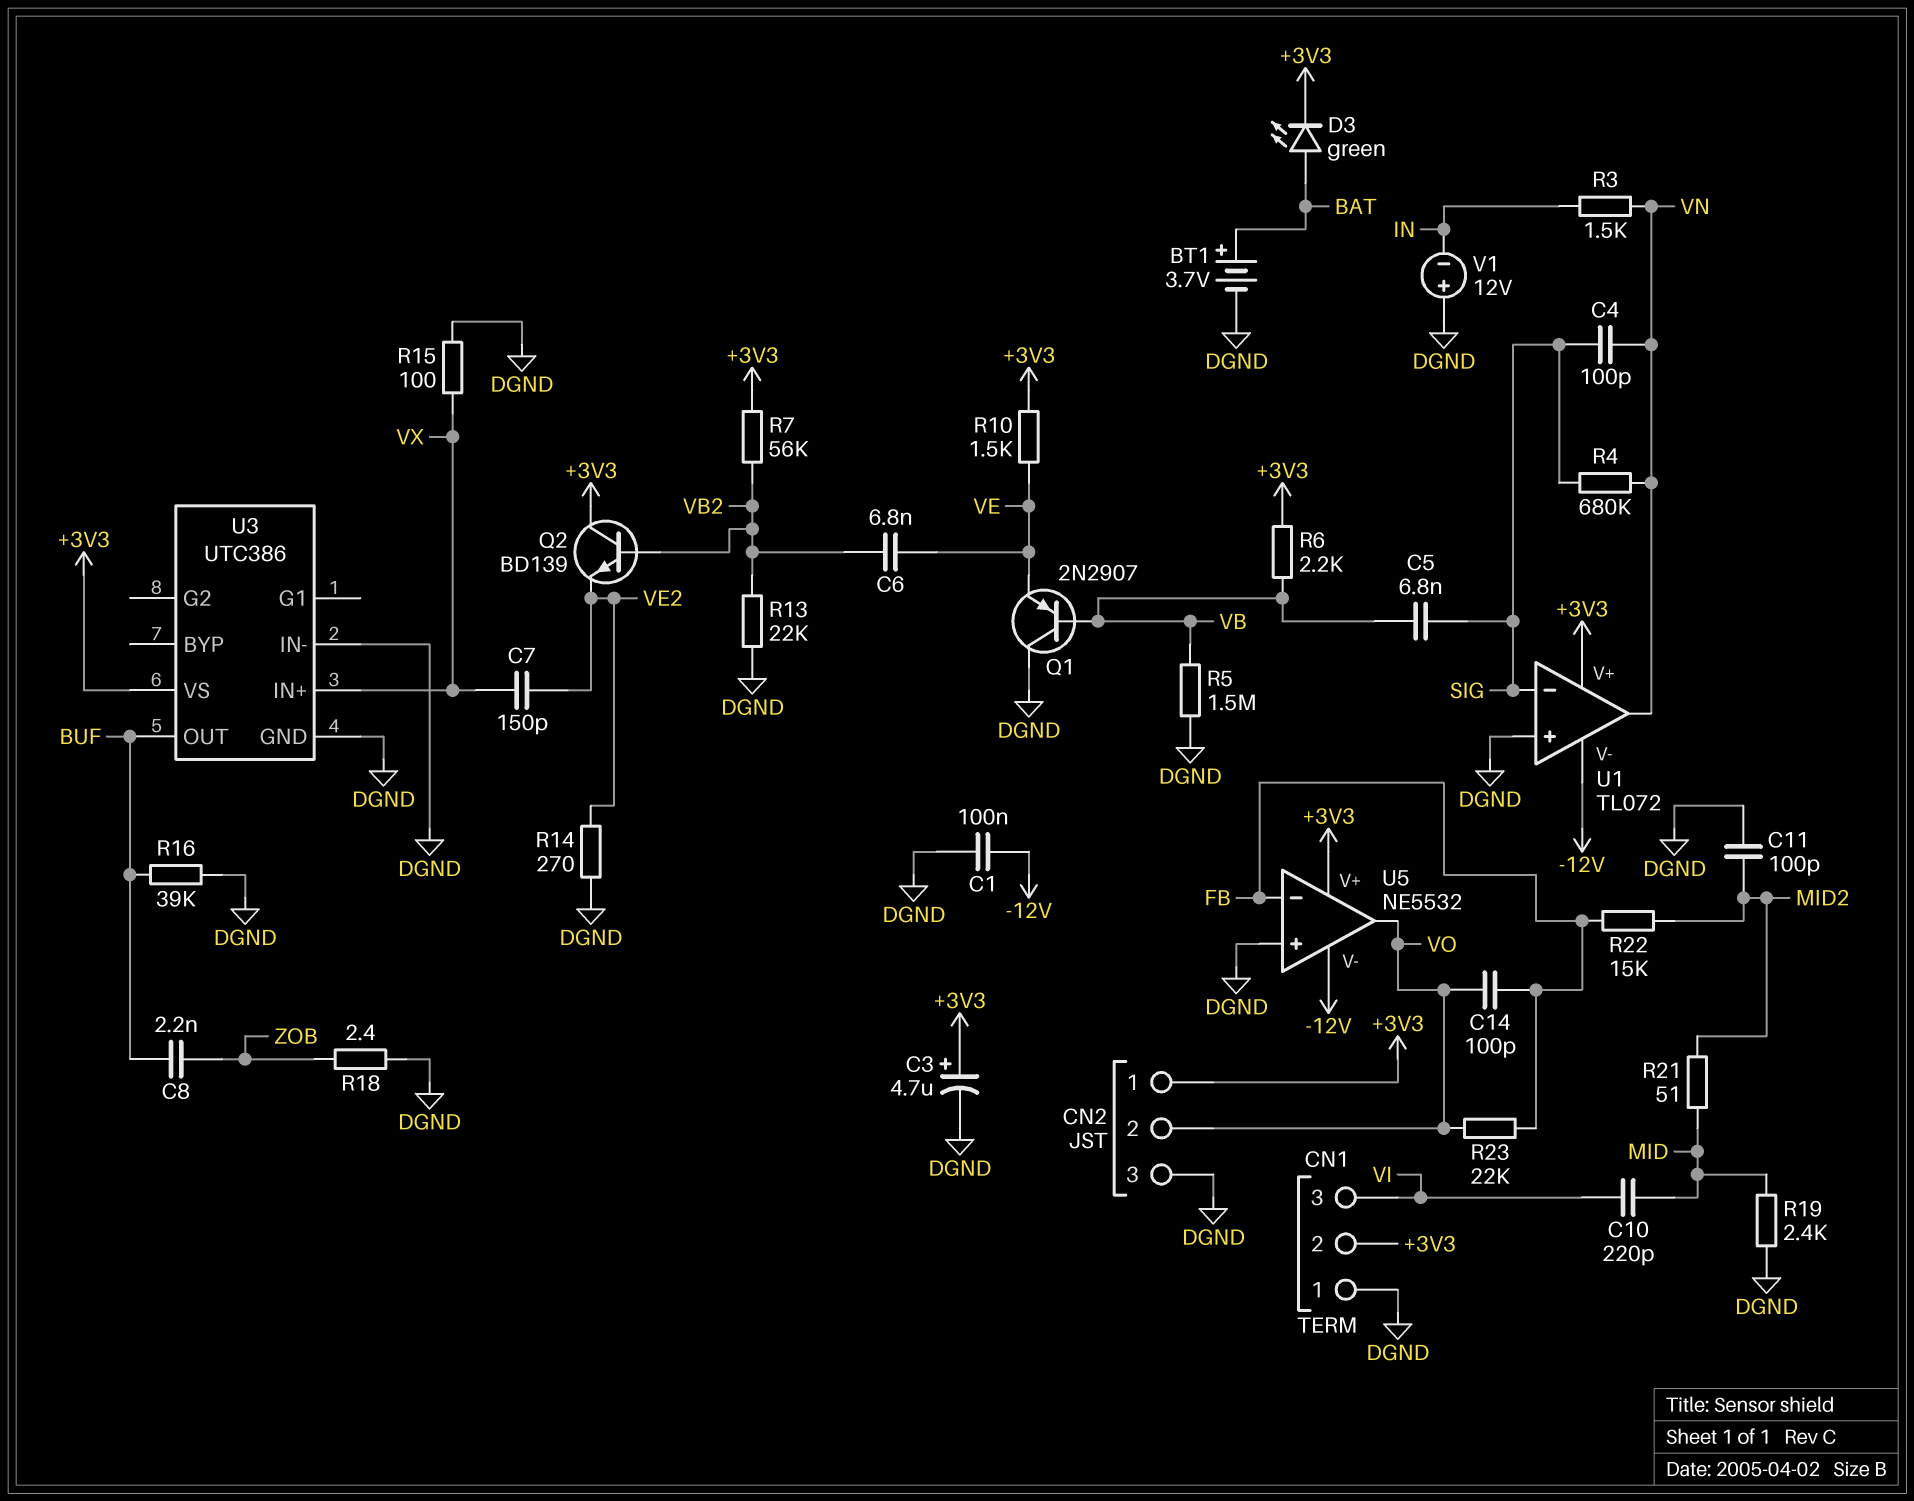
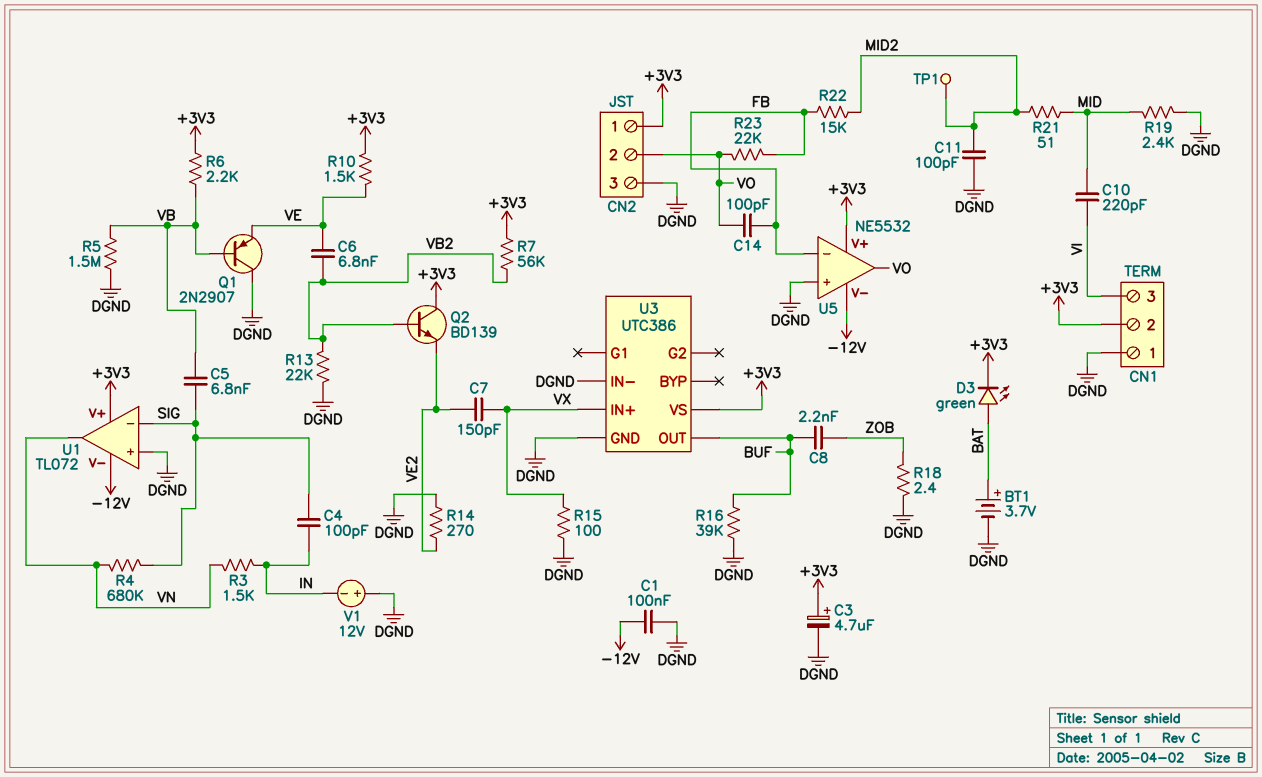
C4: 100pF (SIG, VN) -> 100pF (IN, SIG)
TP1: none -> test point (MID2)

